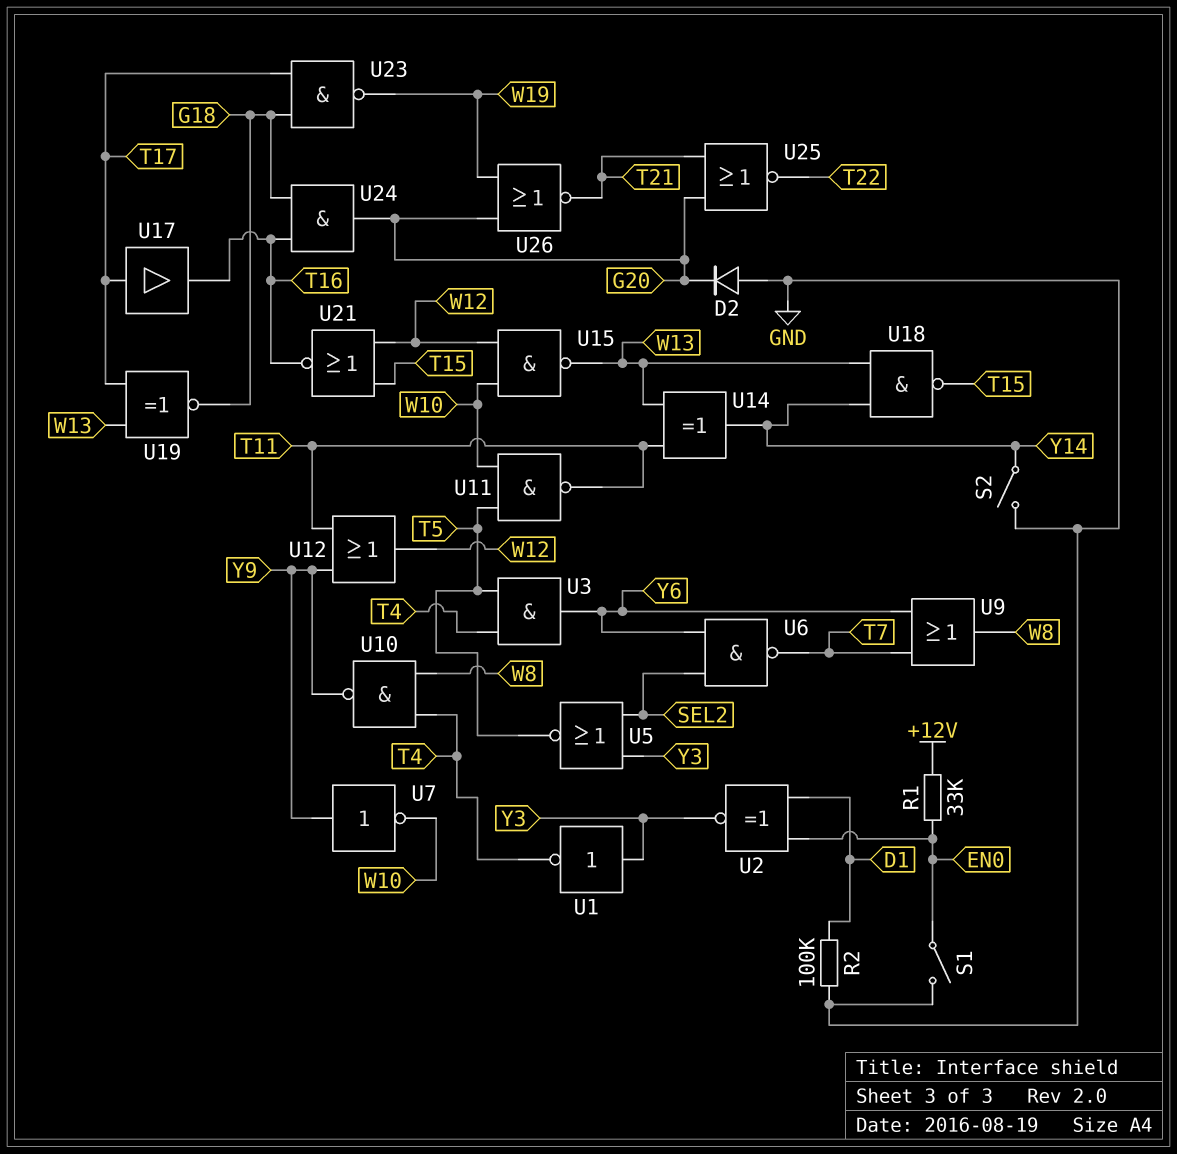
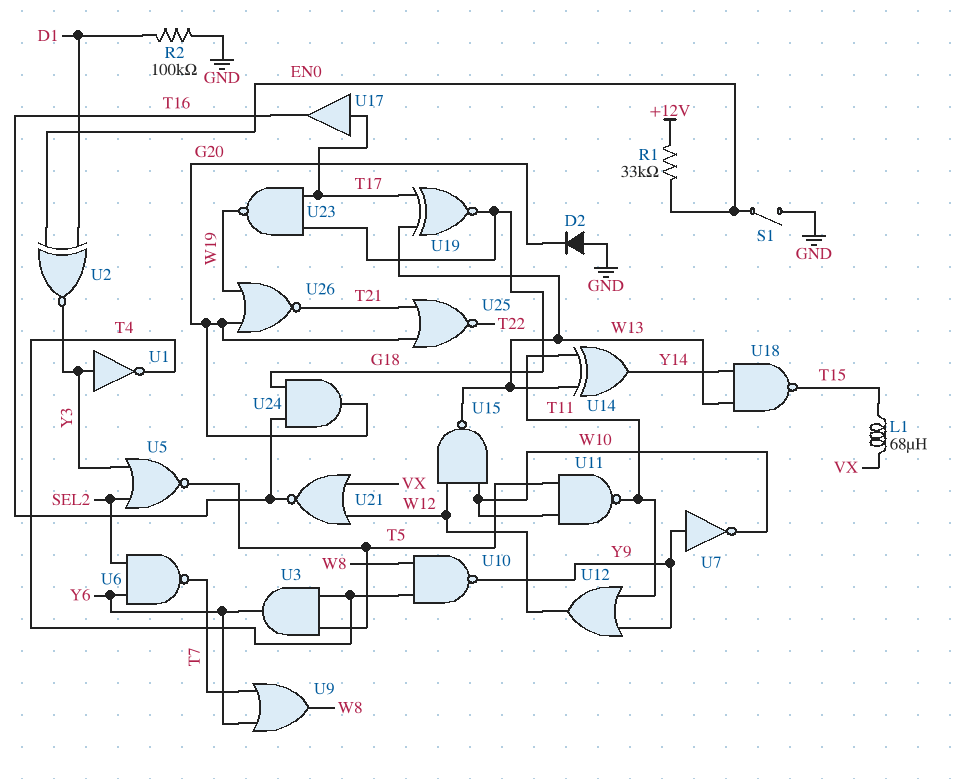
L1: none -> 68uH (T15, VX)
S2: switch (GND, Y14) -> none
U21: NOR (in T15, in W12, out T16) -> NOR (in VX, in W12, out T16)

